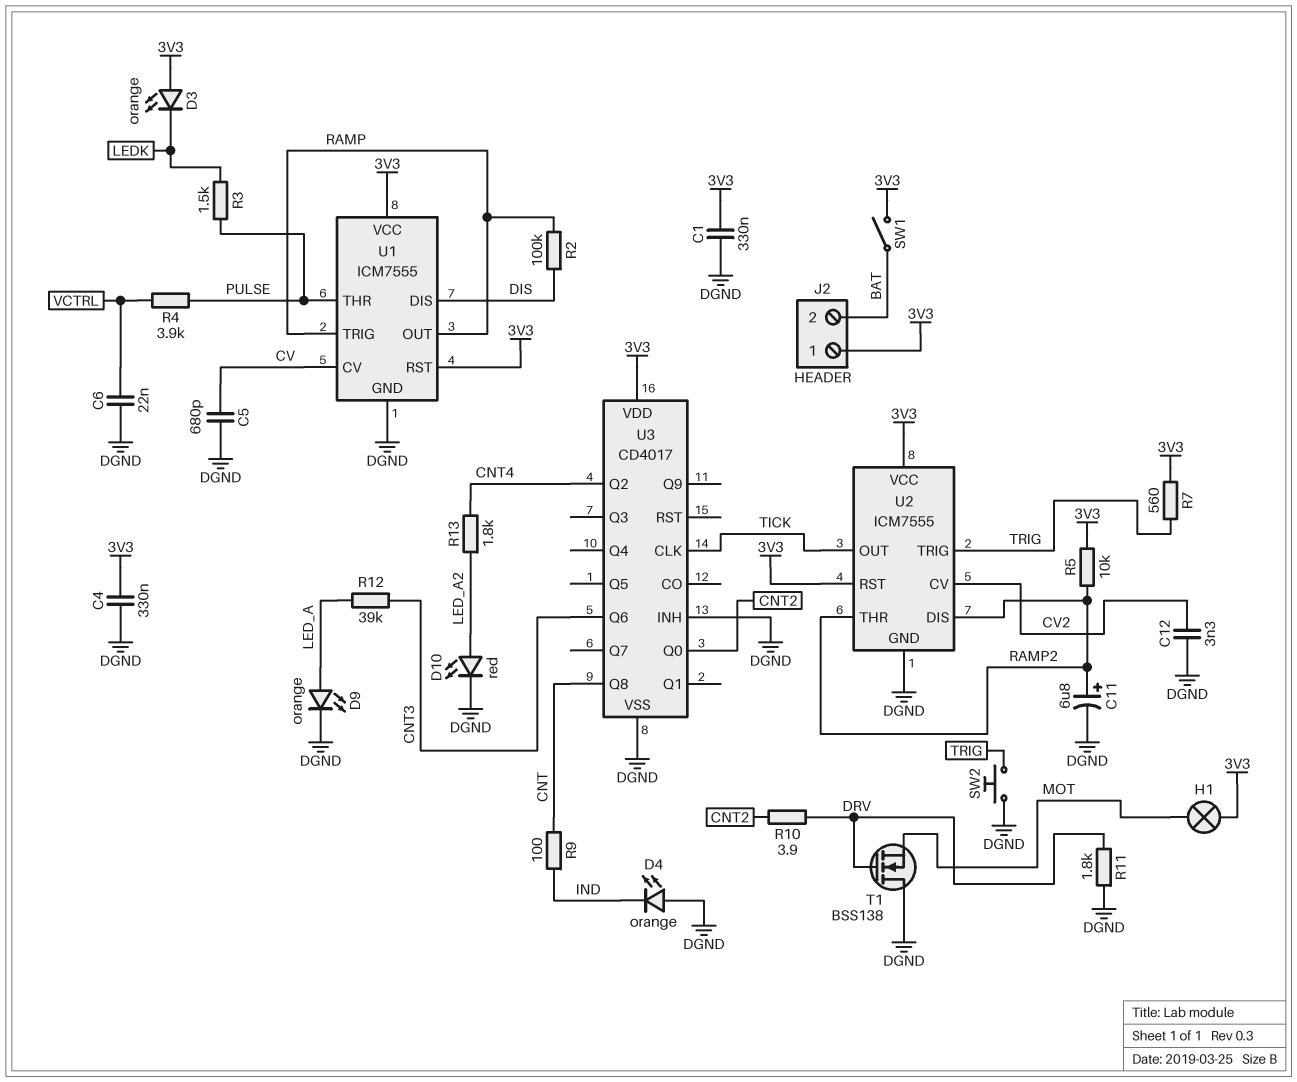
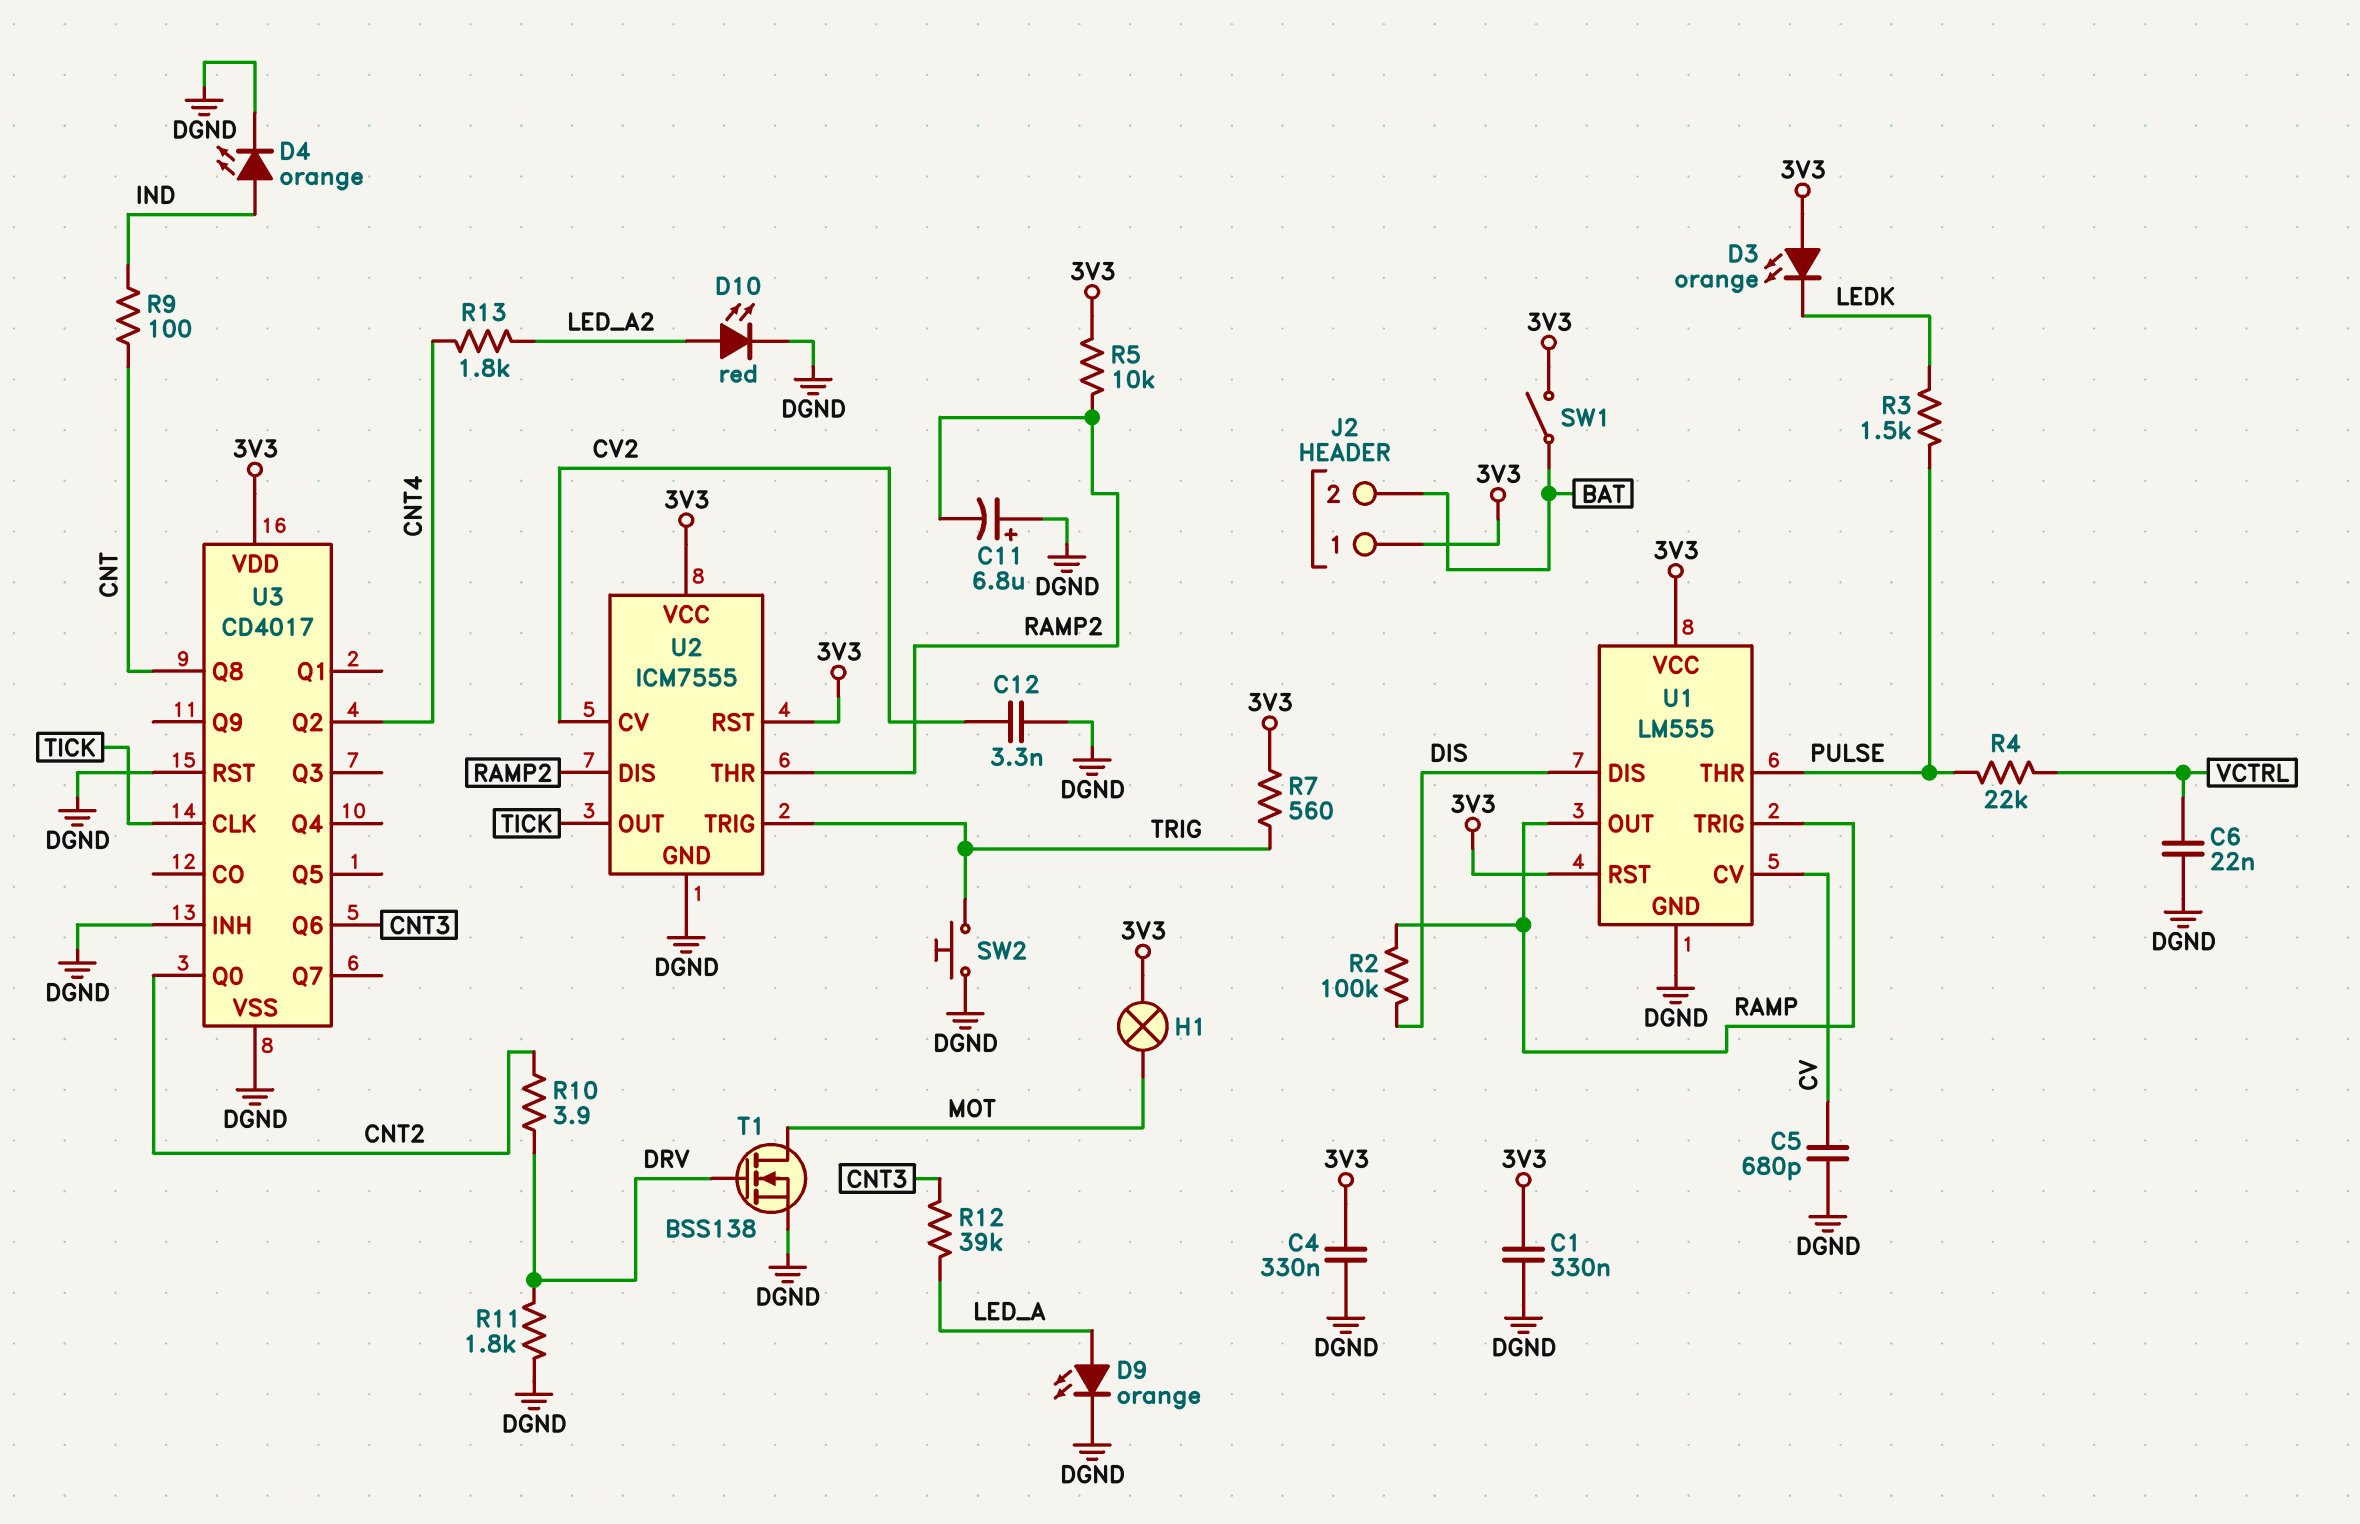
C11: 6.8uF (plus RAMP2, minus DGND) -> 6.8uF (plus DGND, minus RAMP2)
D4: LED orange (A DGND, K IND) -> LED orange (A IND, K DGND)
R4: 3.9k (PULSE, VCTRL) -> 22k (PULSE, VCTRL)
T1: NMOS BSS138 (G DRV, D DGND, S MOT) -> NMOS BSS138 (G DRV, D MOT, S DGND)
U1: ICM7555 -> LM555
U3 pin RST: none -> DGND

